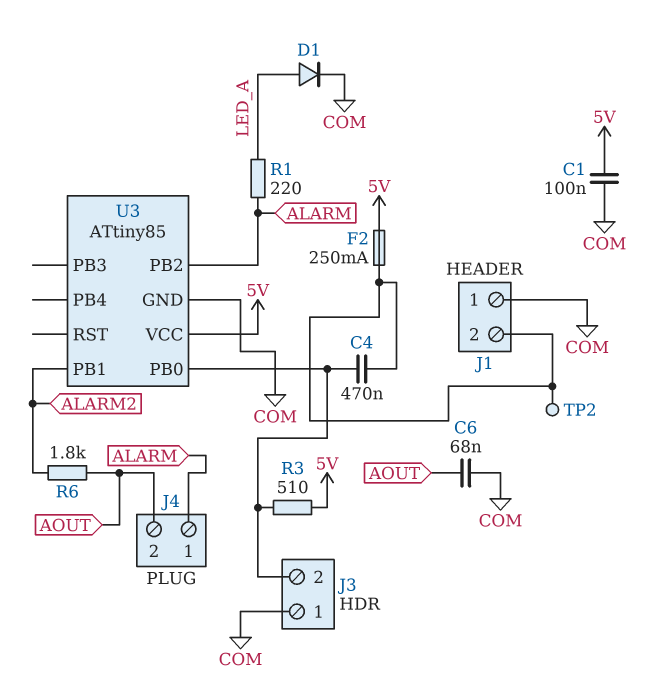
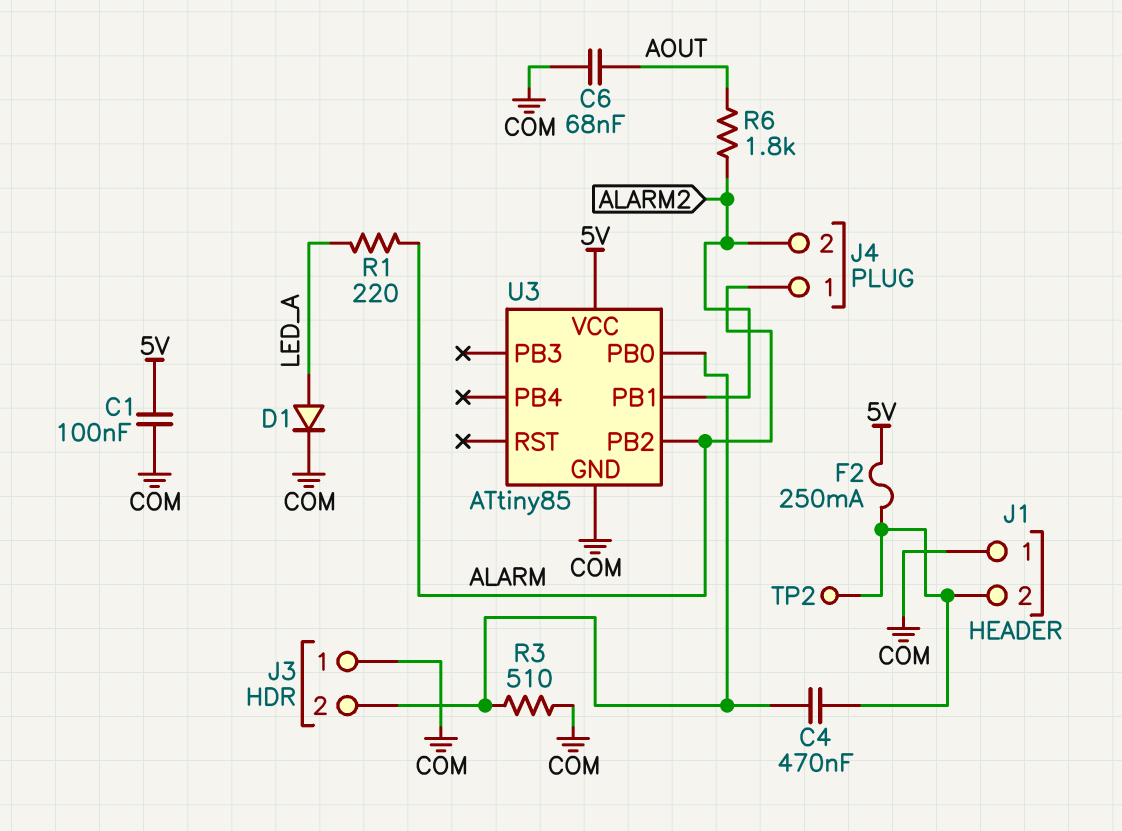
J4 pin 2: AOUT -> ALARM2
R3: 510 (5V, J3/2) -> 510 (COM, J3/2)

